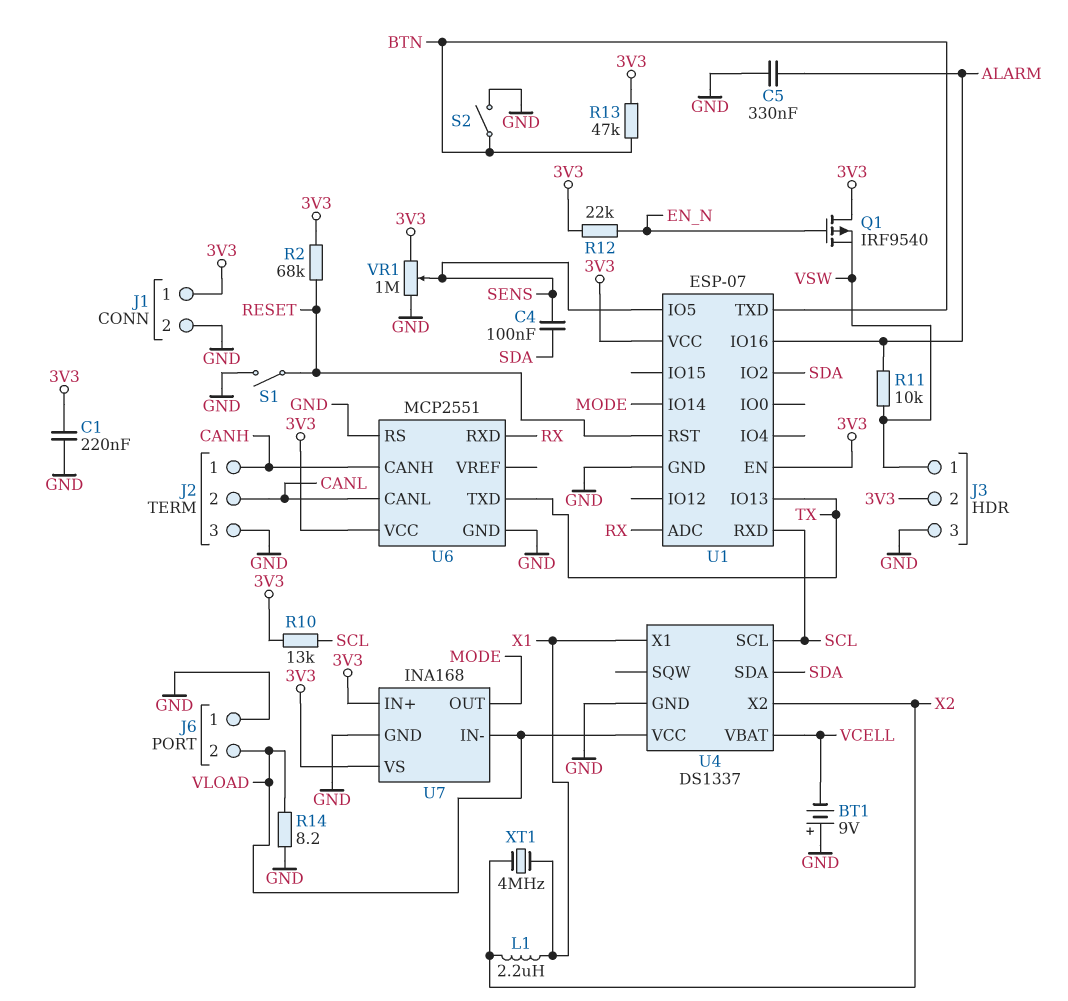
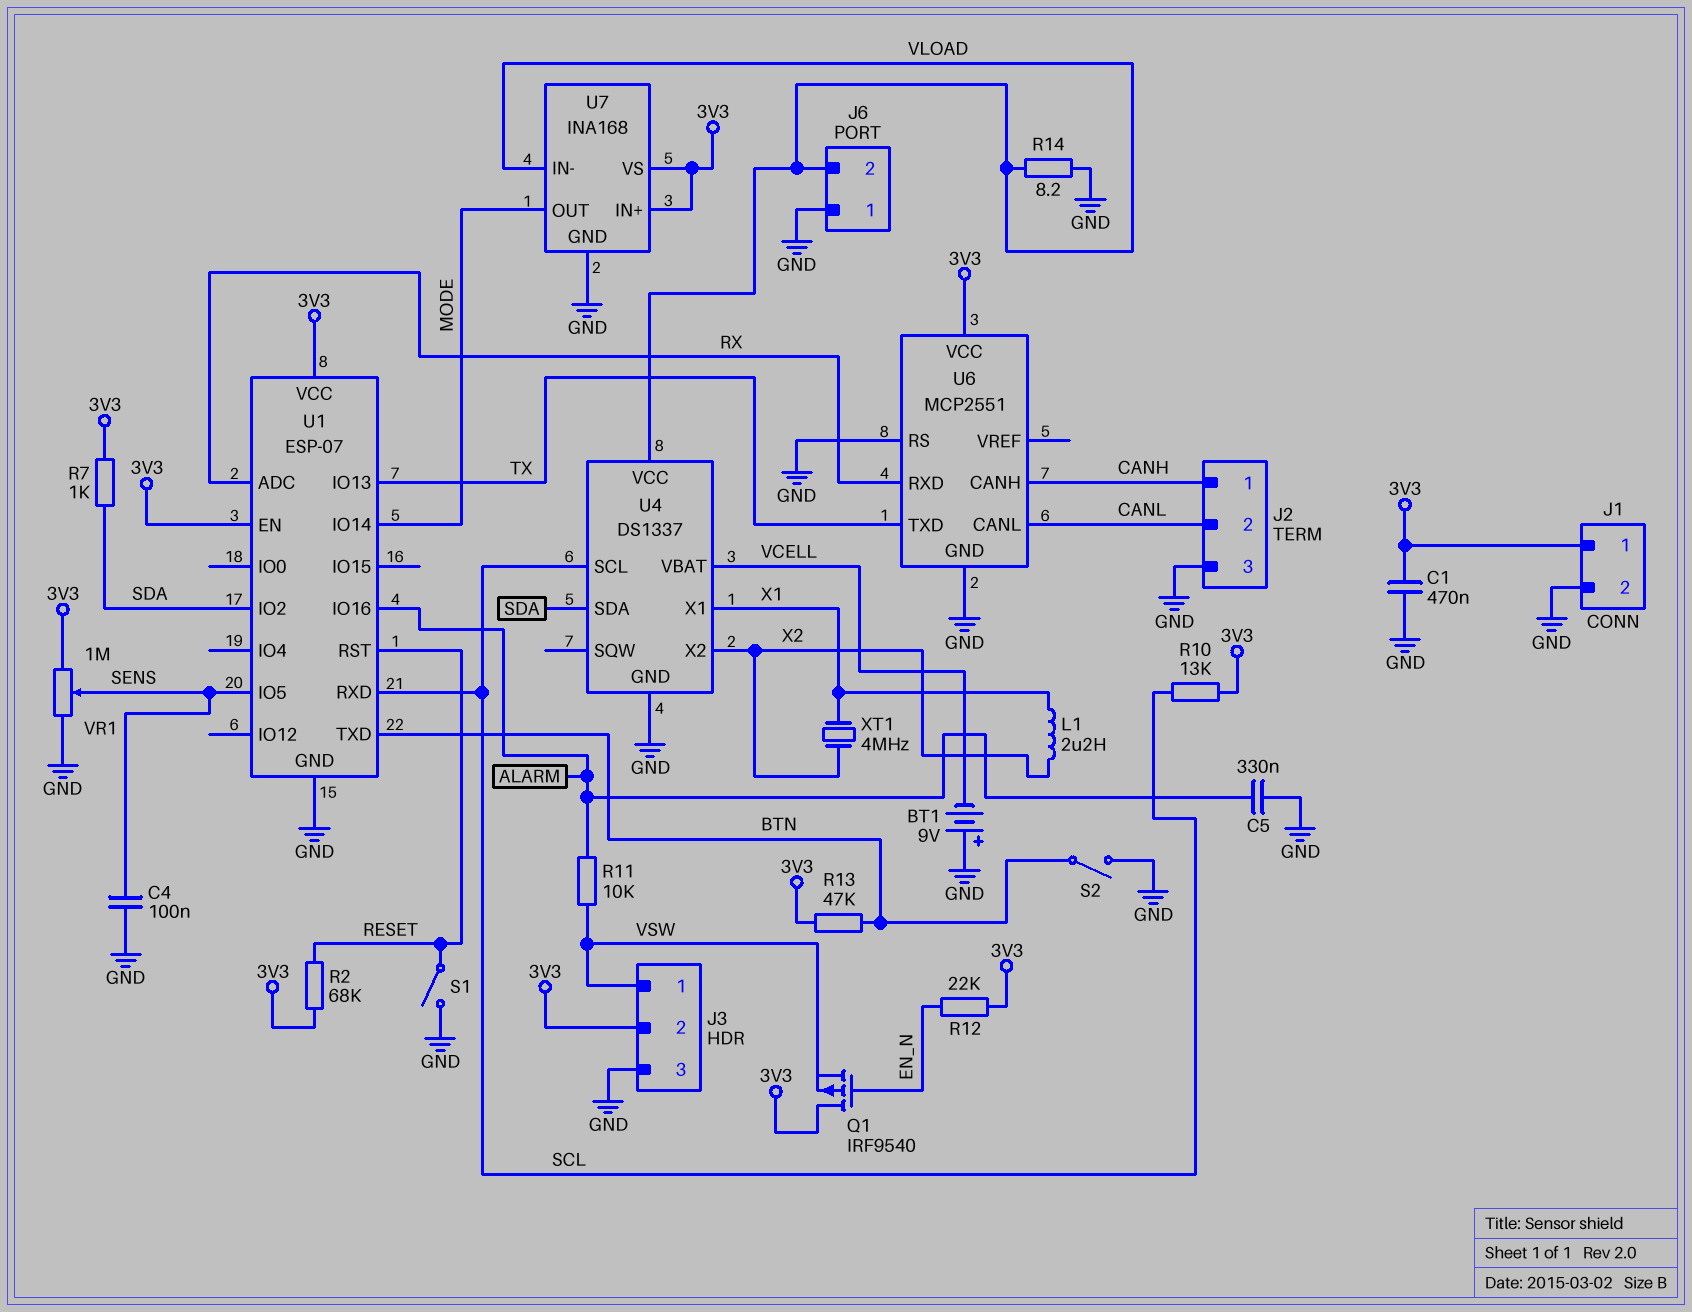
C1: 220nF (3V3, GND) -> 470nF (3V3, GND)
C4: 100nF (SDA, SENS) -> 100nF (GND, SENS)
R7: none -> 1k (3V3, SDA)

